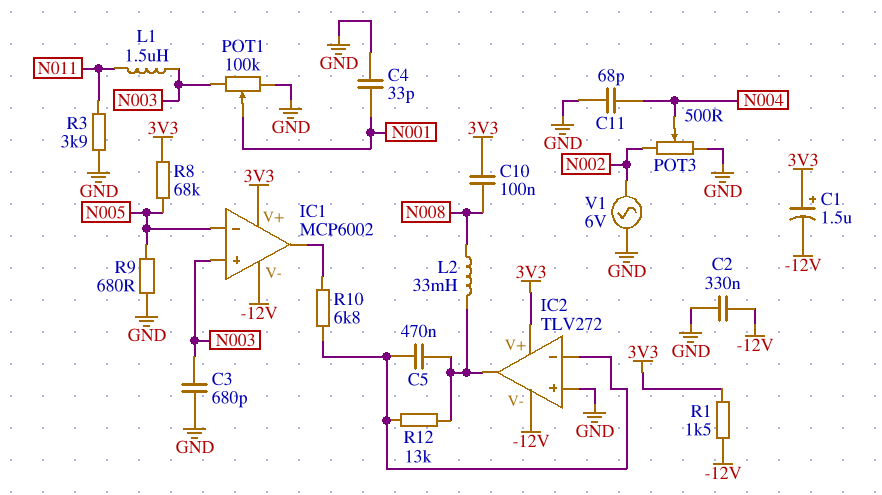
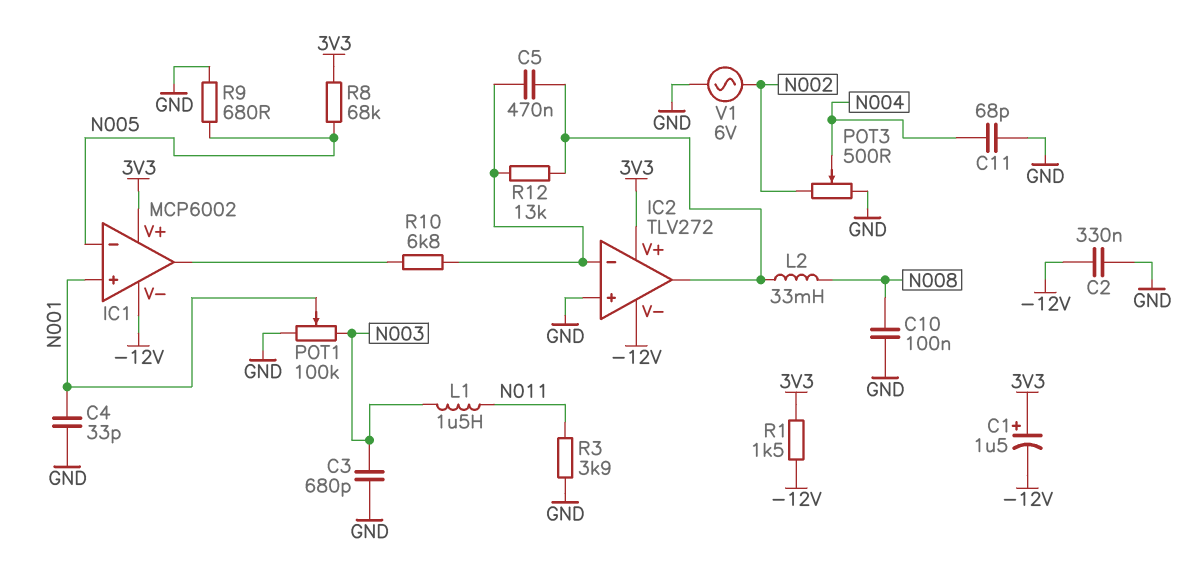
C10: 100nF (3V3, N008) -> 100nF (GND, N008)
IC1 pin in+: N003 -> N001

